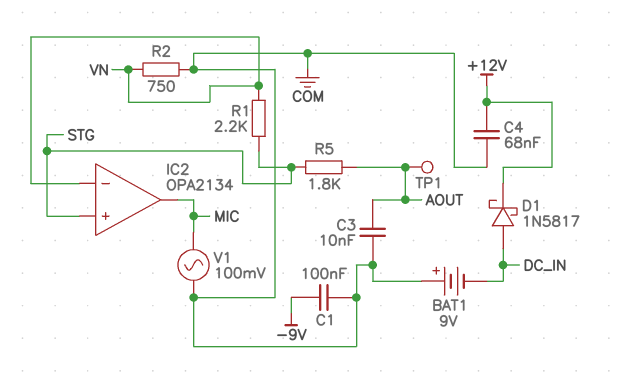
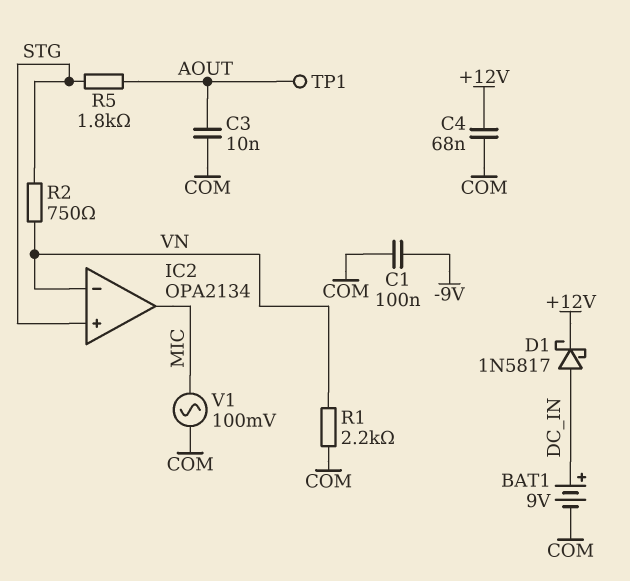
BAT1: 9V (plus COM, minus DC_IN) -> 9V (plus DC_IN, minus COM)
R1: 2.2k (STG, VN) -> 2.2k (COM, VN)
R2: 750 (COM, VN) -> 750 (STG, VN)

